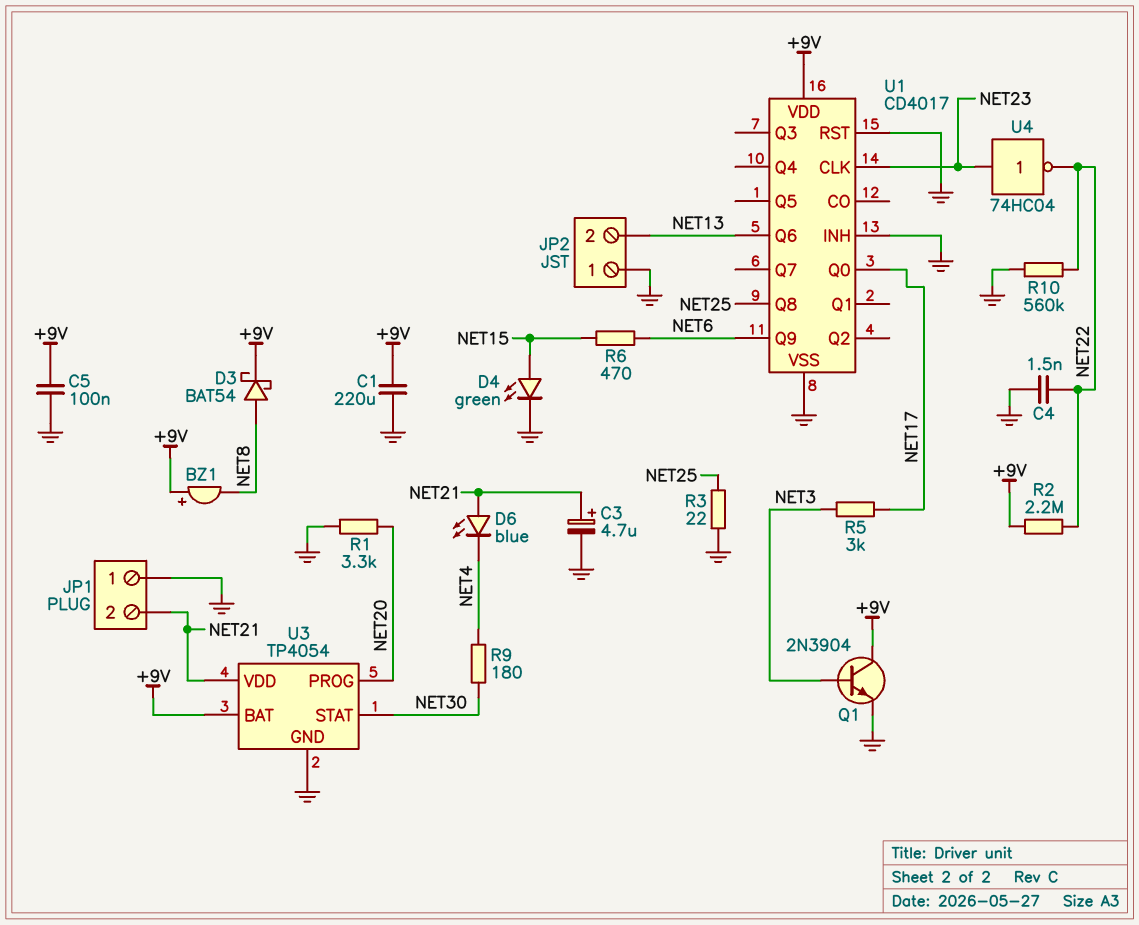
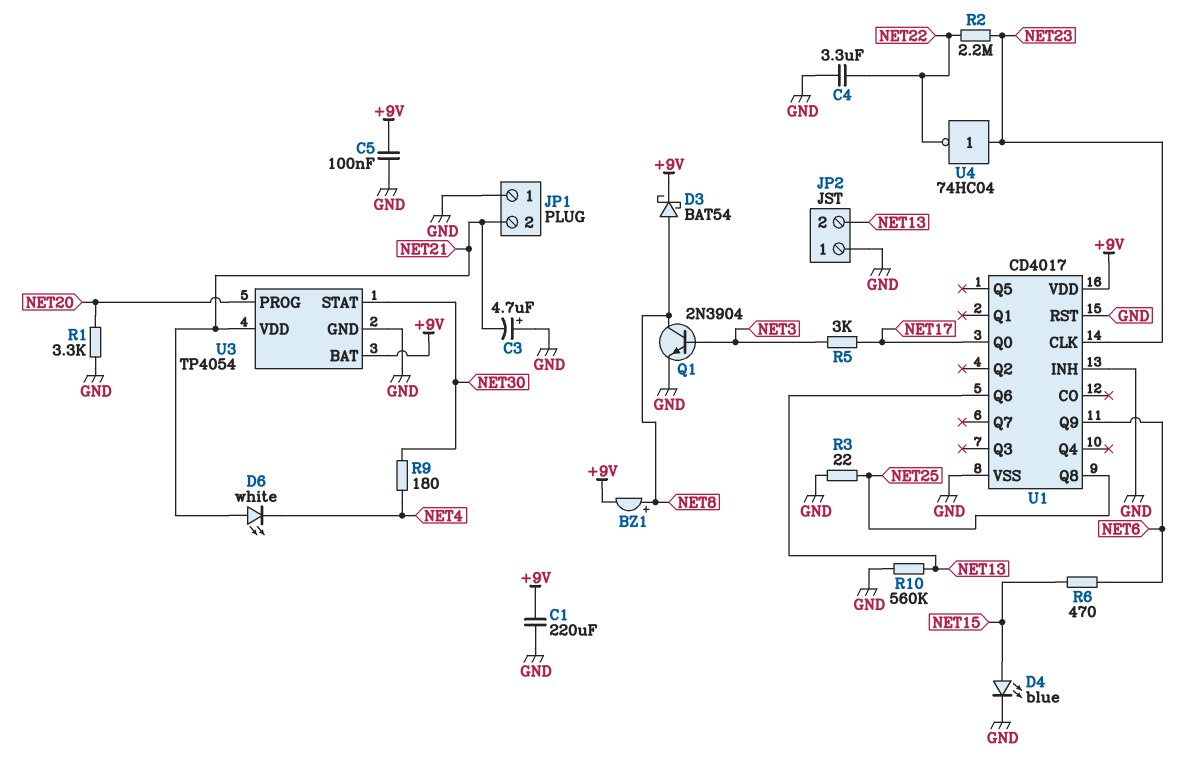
BZ1: buzzer (plus +9V, minus NET8) -> buzzer (plus NET8, minus +9V)
C3: 4.7uF (plus NET21, minus GND) -> 4.7uF (plus GND, minus NET21)
C4: 1.5nF (GND, NET22) -> 3.3uF (GND, NET22)
D4: LED green (A NET15, K GND) -> LED blue (A NET15, K GND)
D6: LED blue (A NET21, K NET4) -> LED white (A NET21, K NET4)
Q1: NPN 2N3904 (B NET3, C +9V, E GND) -> NPN 2N3904 (B NET3, C NET8, E GND)
R2: 2.2M (+9V, NET22) -> 2.2M (NET22, NET23)
R10: 560k (GND, NET22) -> 560k (GND, NET13)

